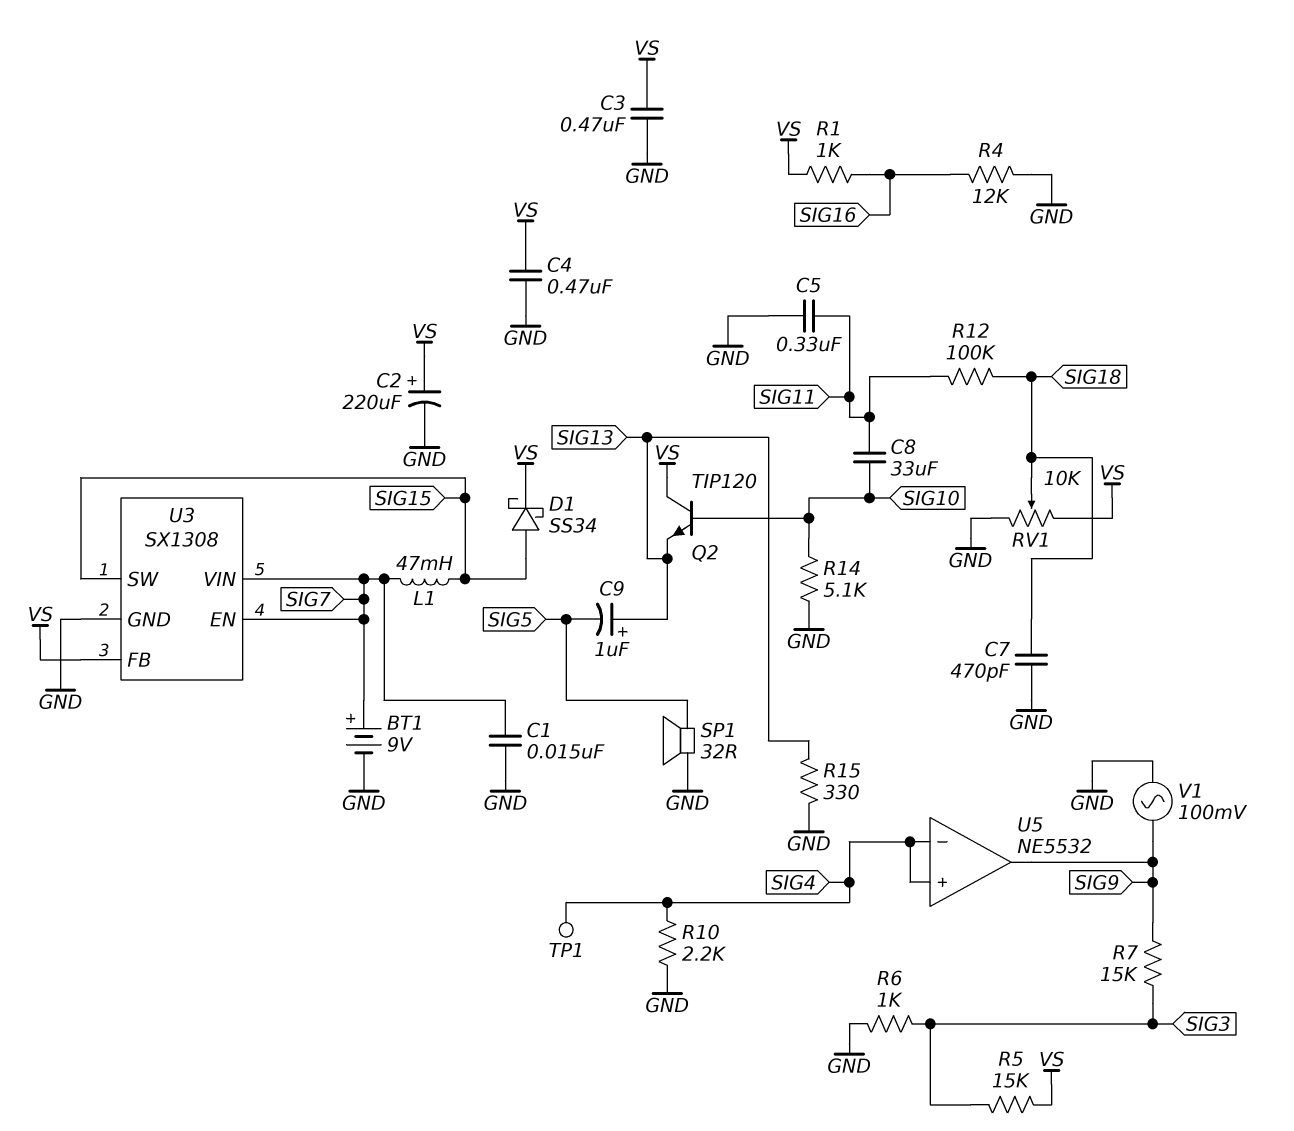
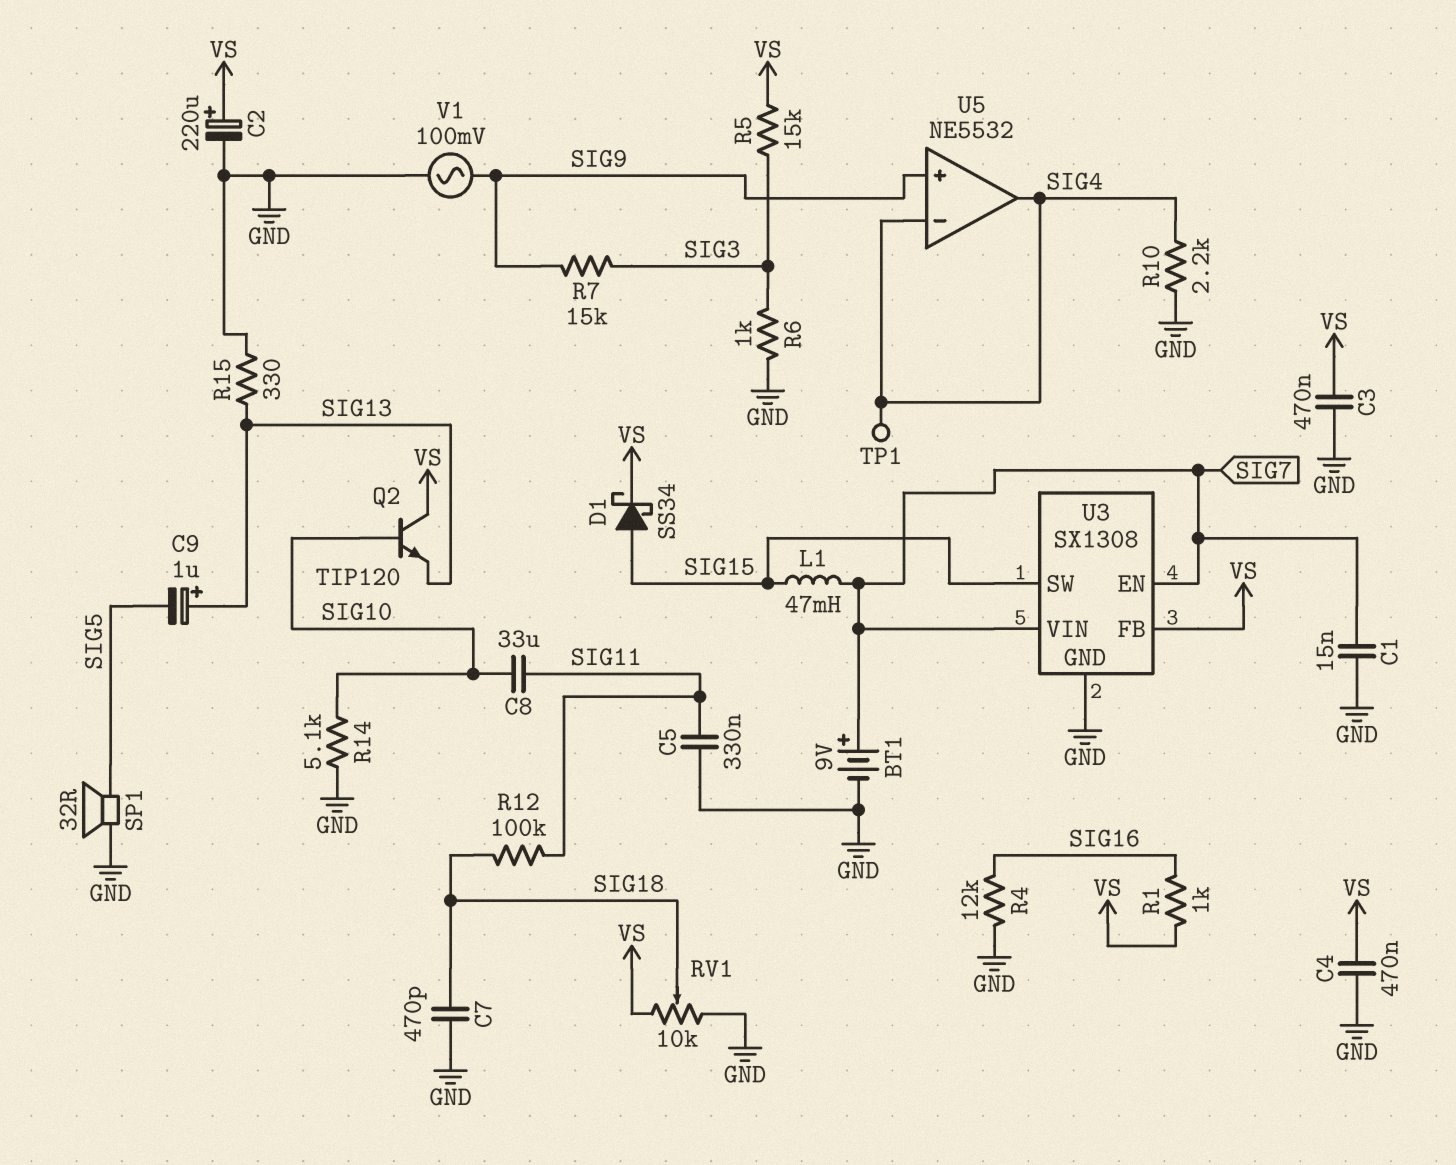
U5 pin in+: SIG4 -> SIG9
U5 pin out: SIG9 -> SIG4

